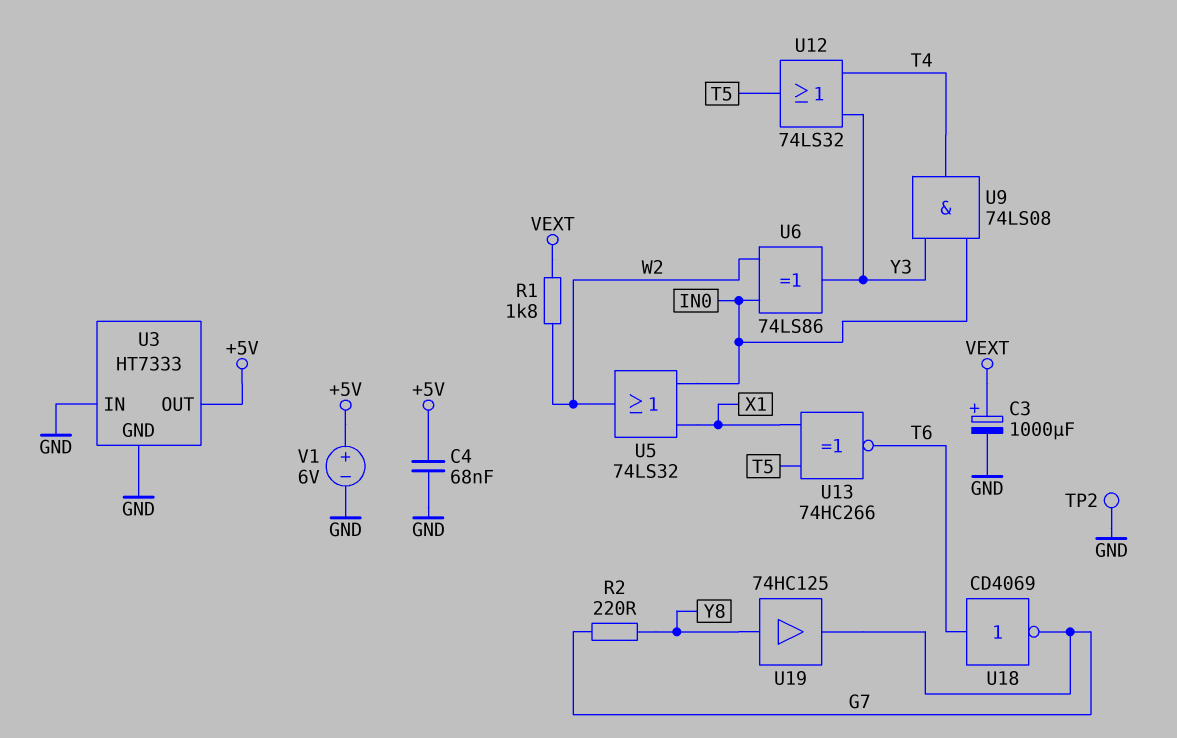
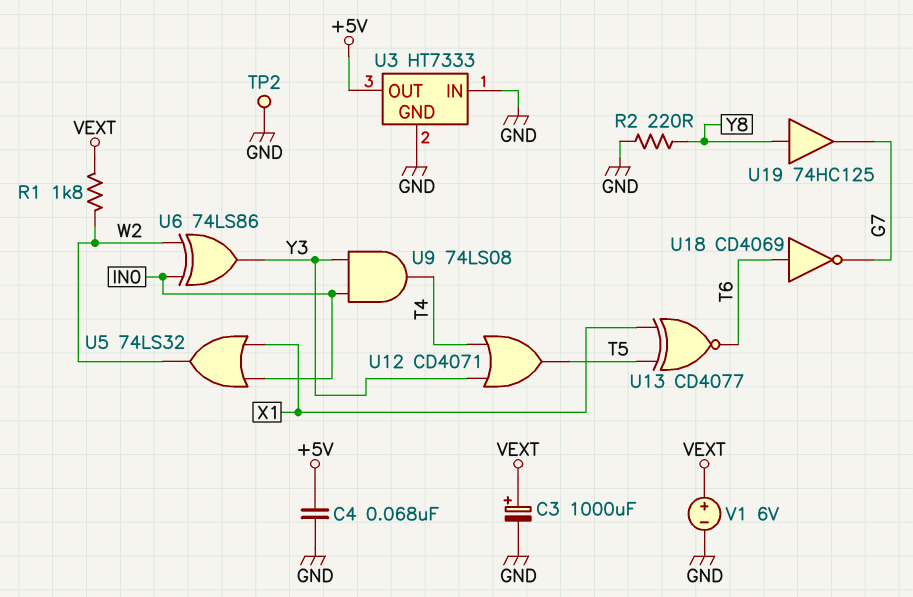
R2: 220 (G7, Y8) -> 220 (GND, Y8)
U12: OR 74LS32 (in T4, in Y3, out T5) -> OR CD4071 (in T4, in Y3, out T5)
U13: XNOR 74HC266 (in T5, in X1, out T6) -> XNOR CD4077 (in T5, in X1, out T6)
V1: 6V (plus +5V, minus GND) -> 6V (plus VEXT, minus GND)

